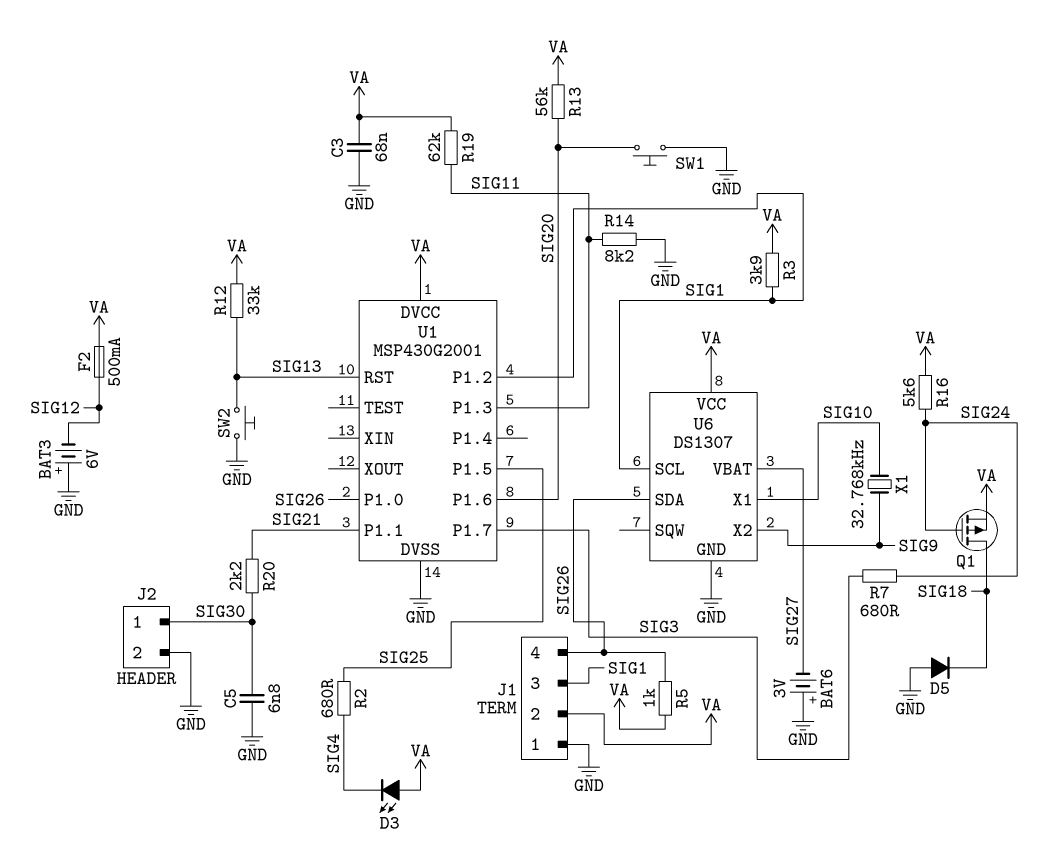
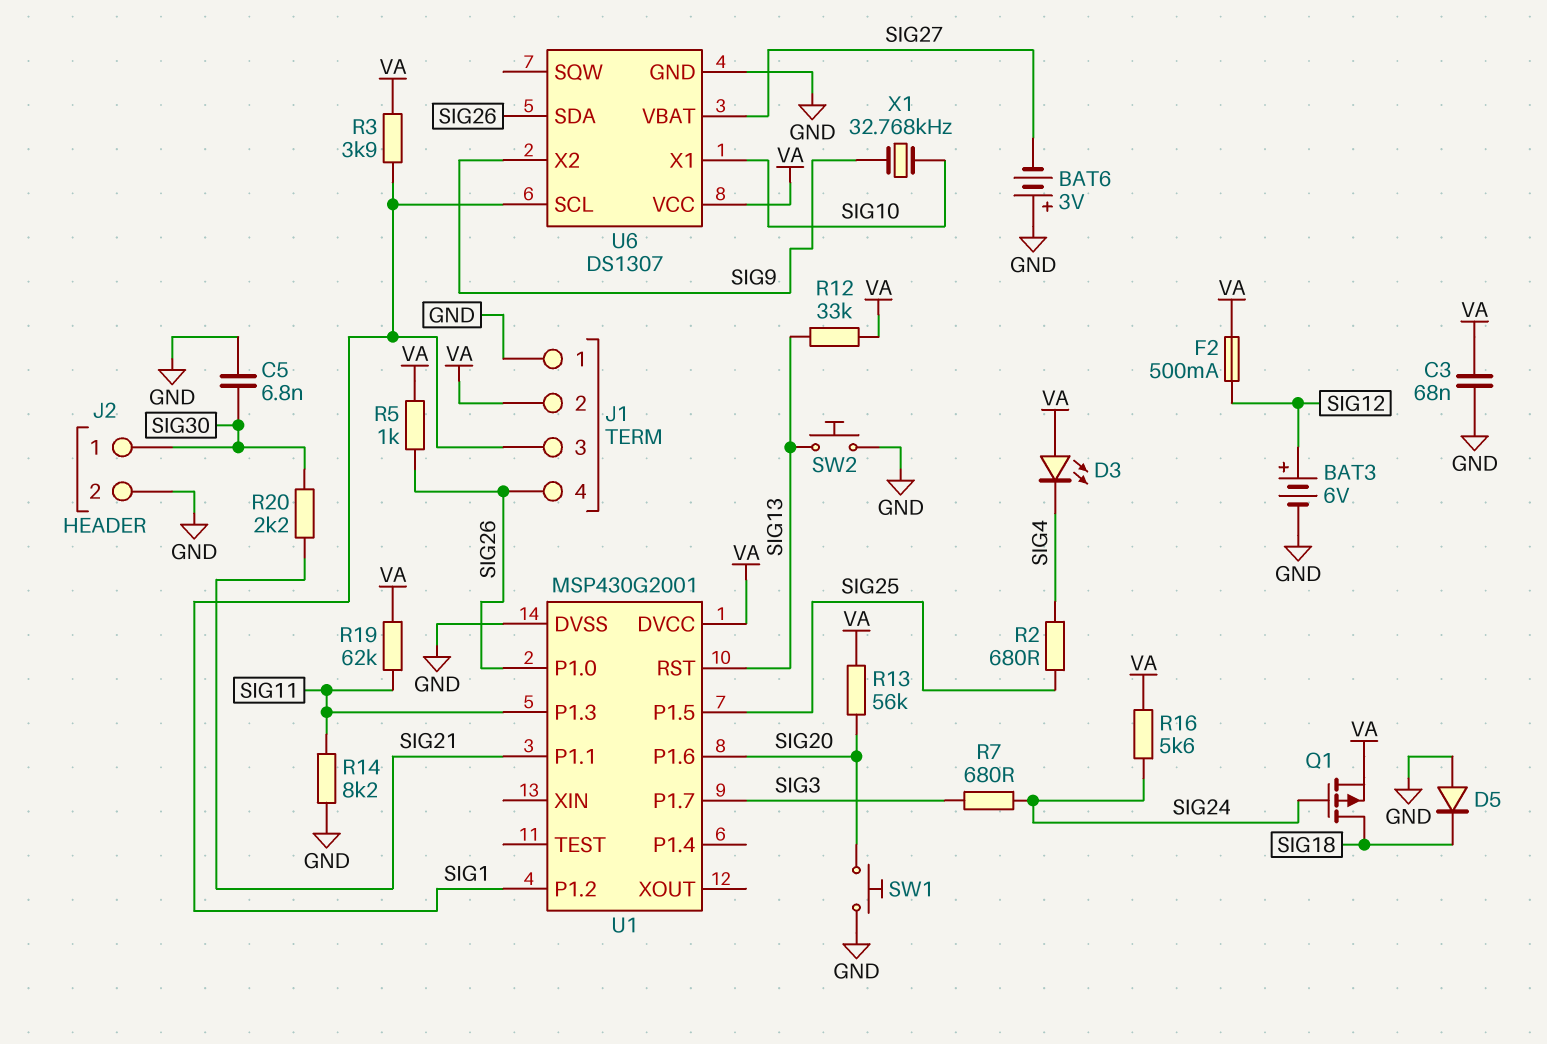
BAT3: 6V (plus GND, minus SIG12) -> 6V (plus SIG12, minus GND)

